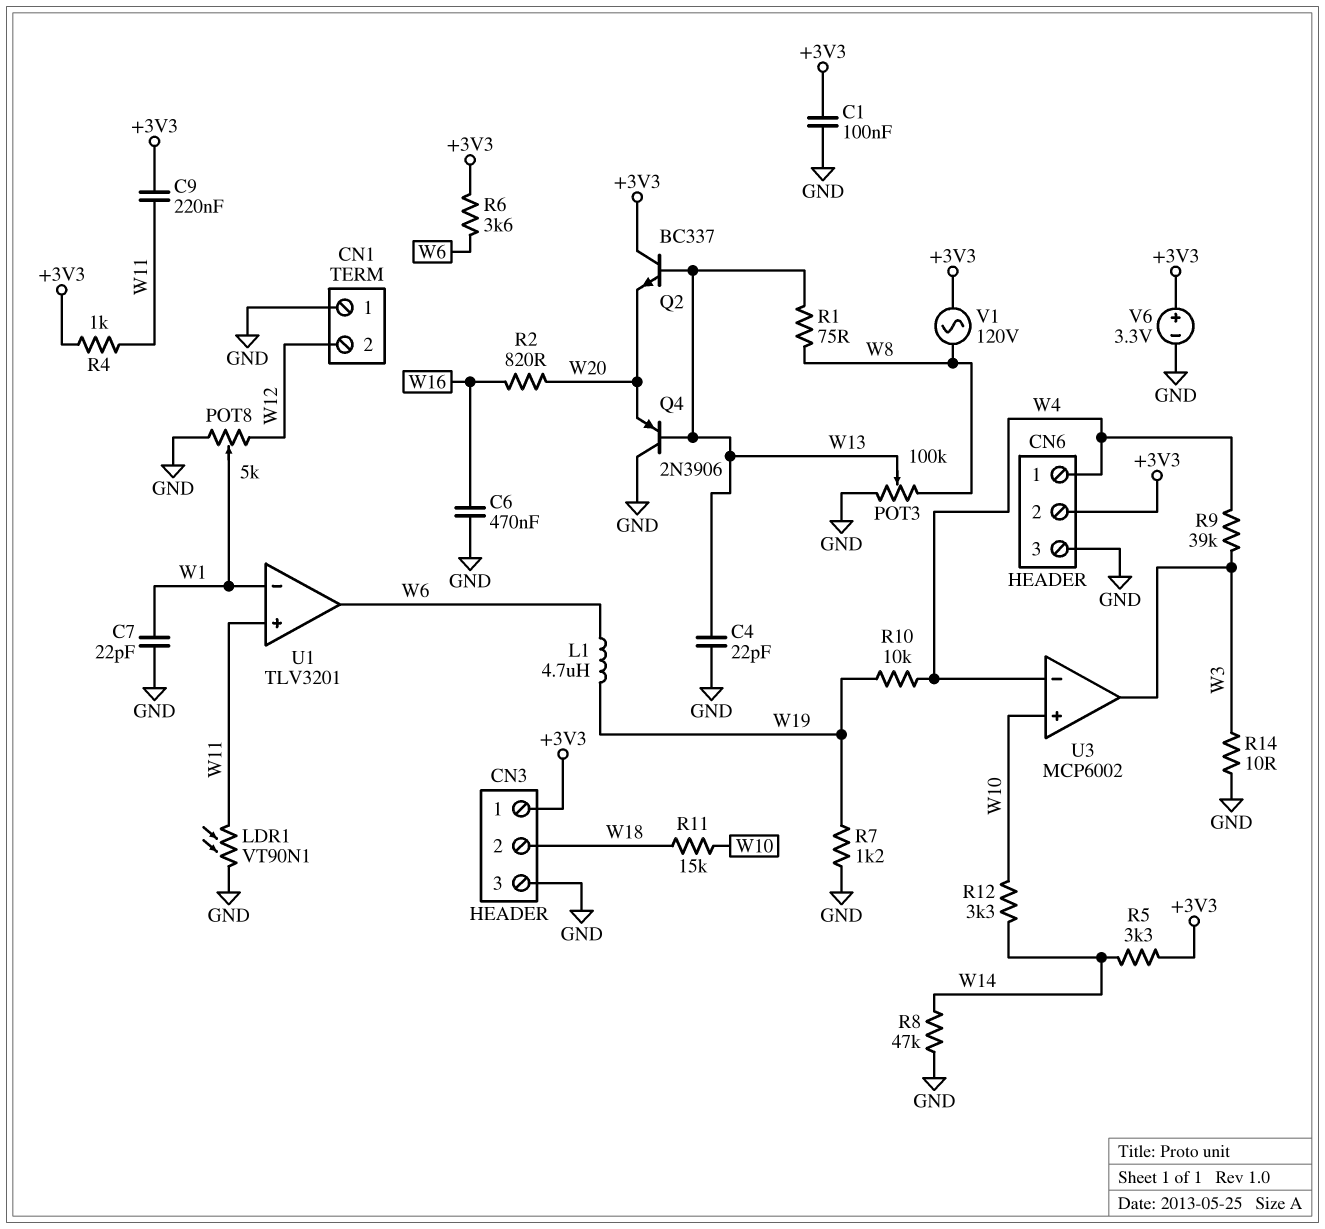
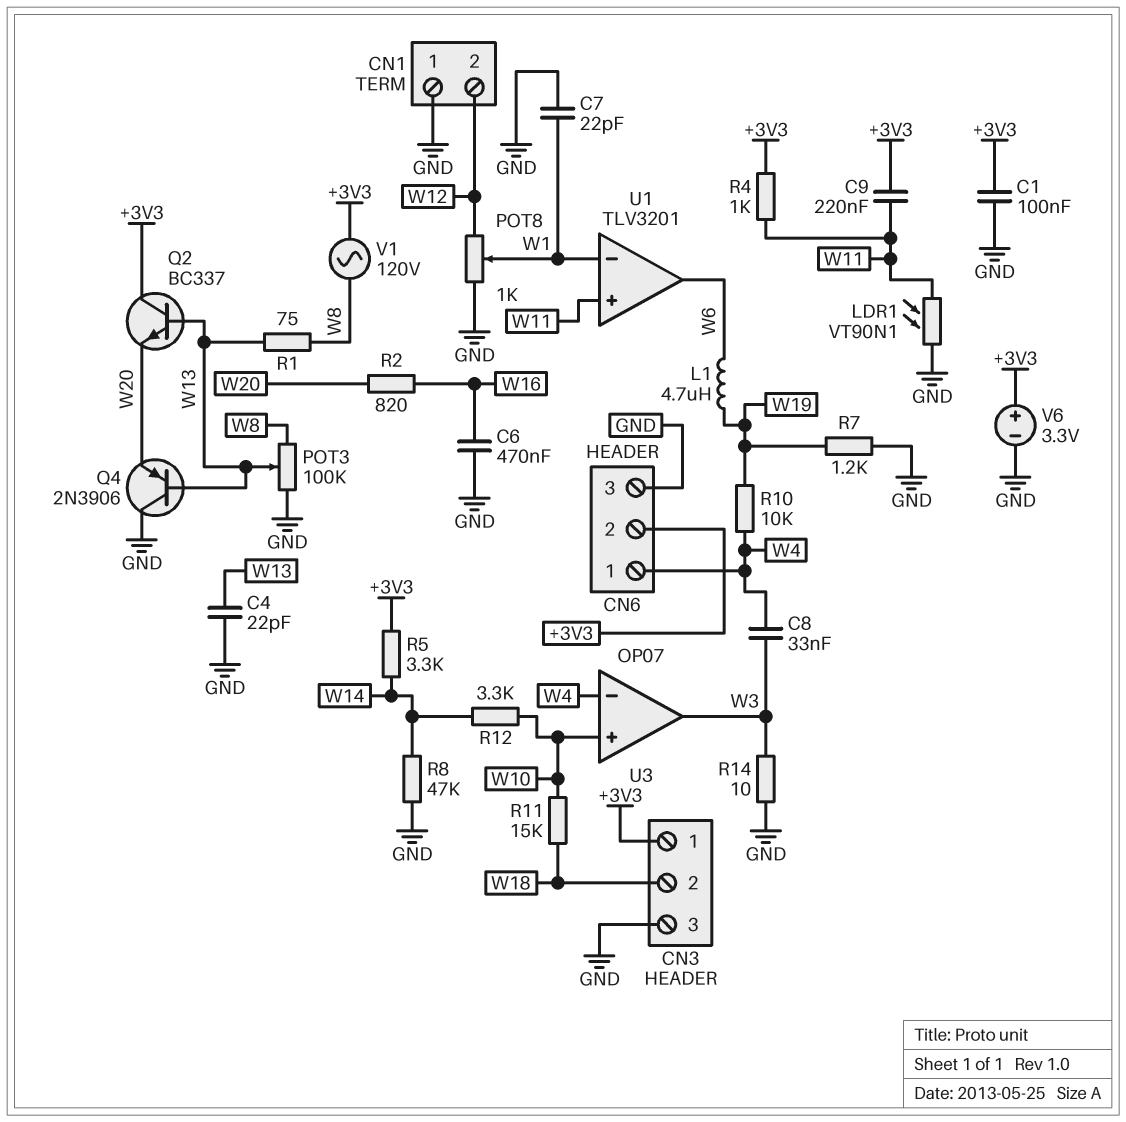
C8: none -> 33nF (W3, W4)
POT8: 5k (GND, W12, wiper W1) -> 1k (GND, W12, wiper W1)
R6: 3.6k (+3V3, W6) -> none
R9: 39k (W3, W4) -> none
U3: MCP6002 -> OP07

